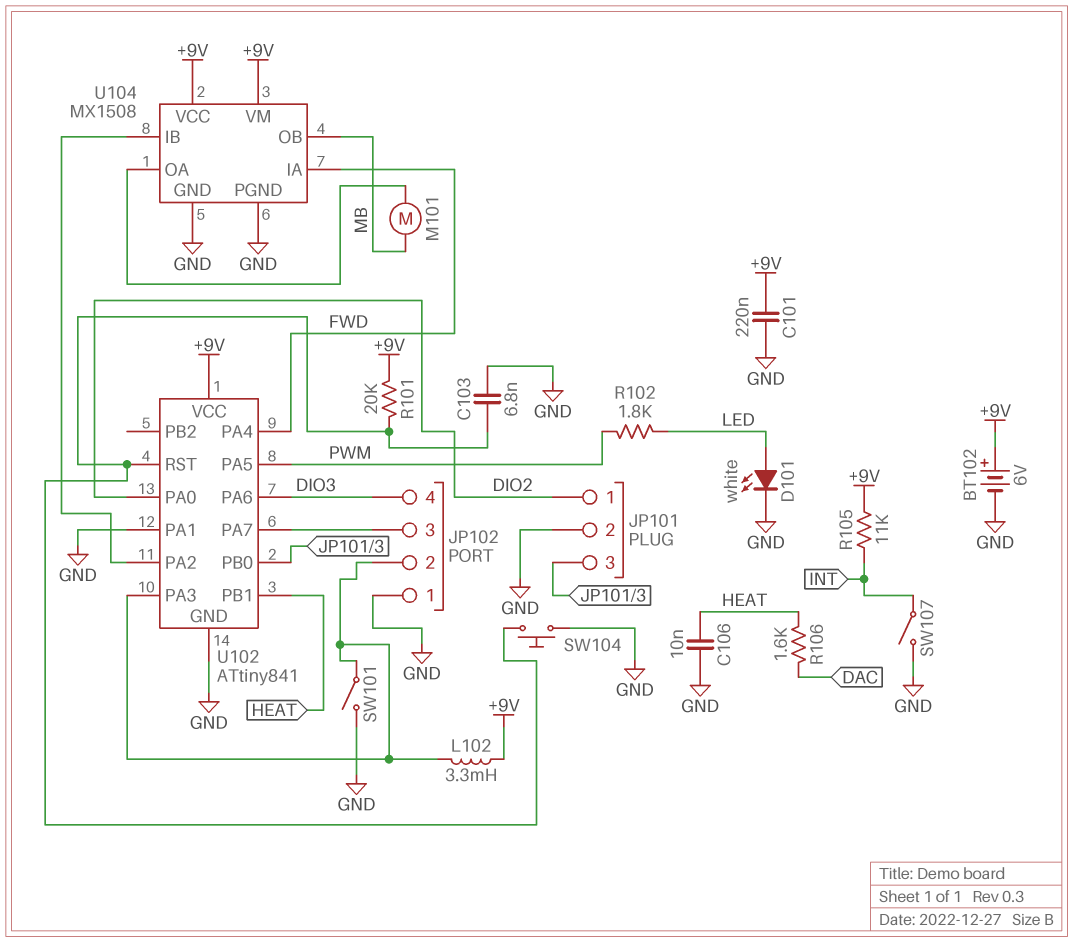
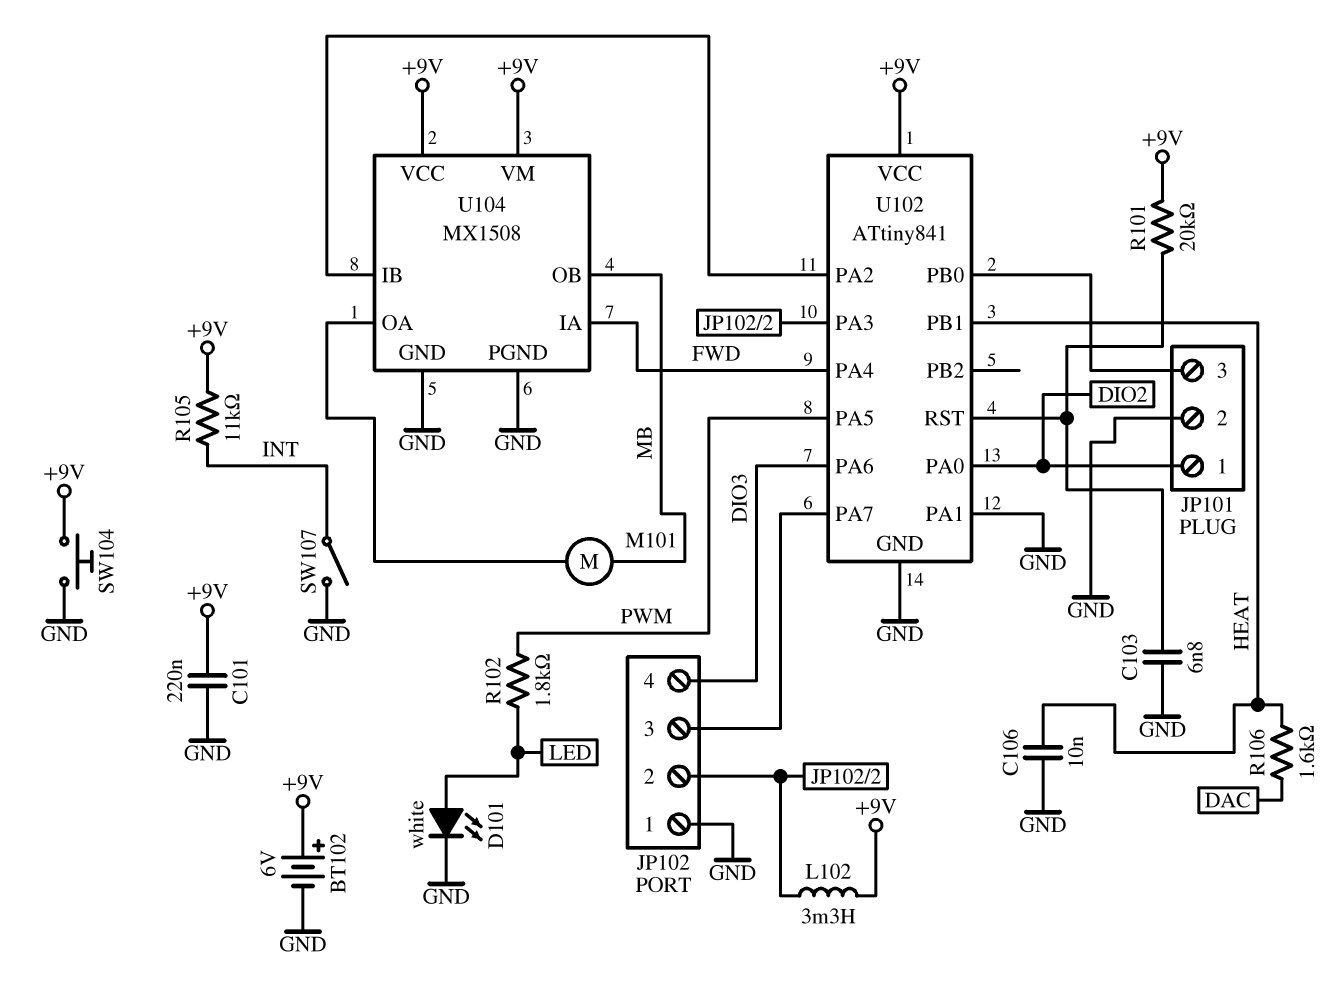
SW101: switch (GND, JP102/2) -> none
SW104: button (GND, U102/RST) -> button (+9V, GND)

